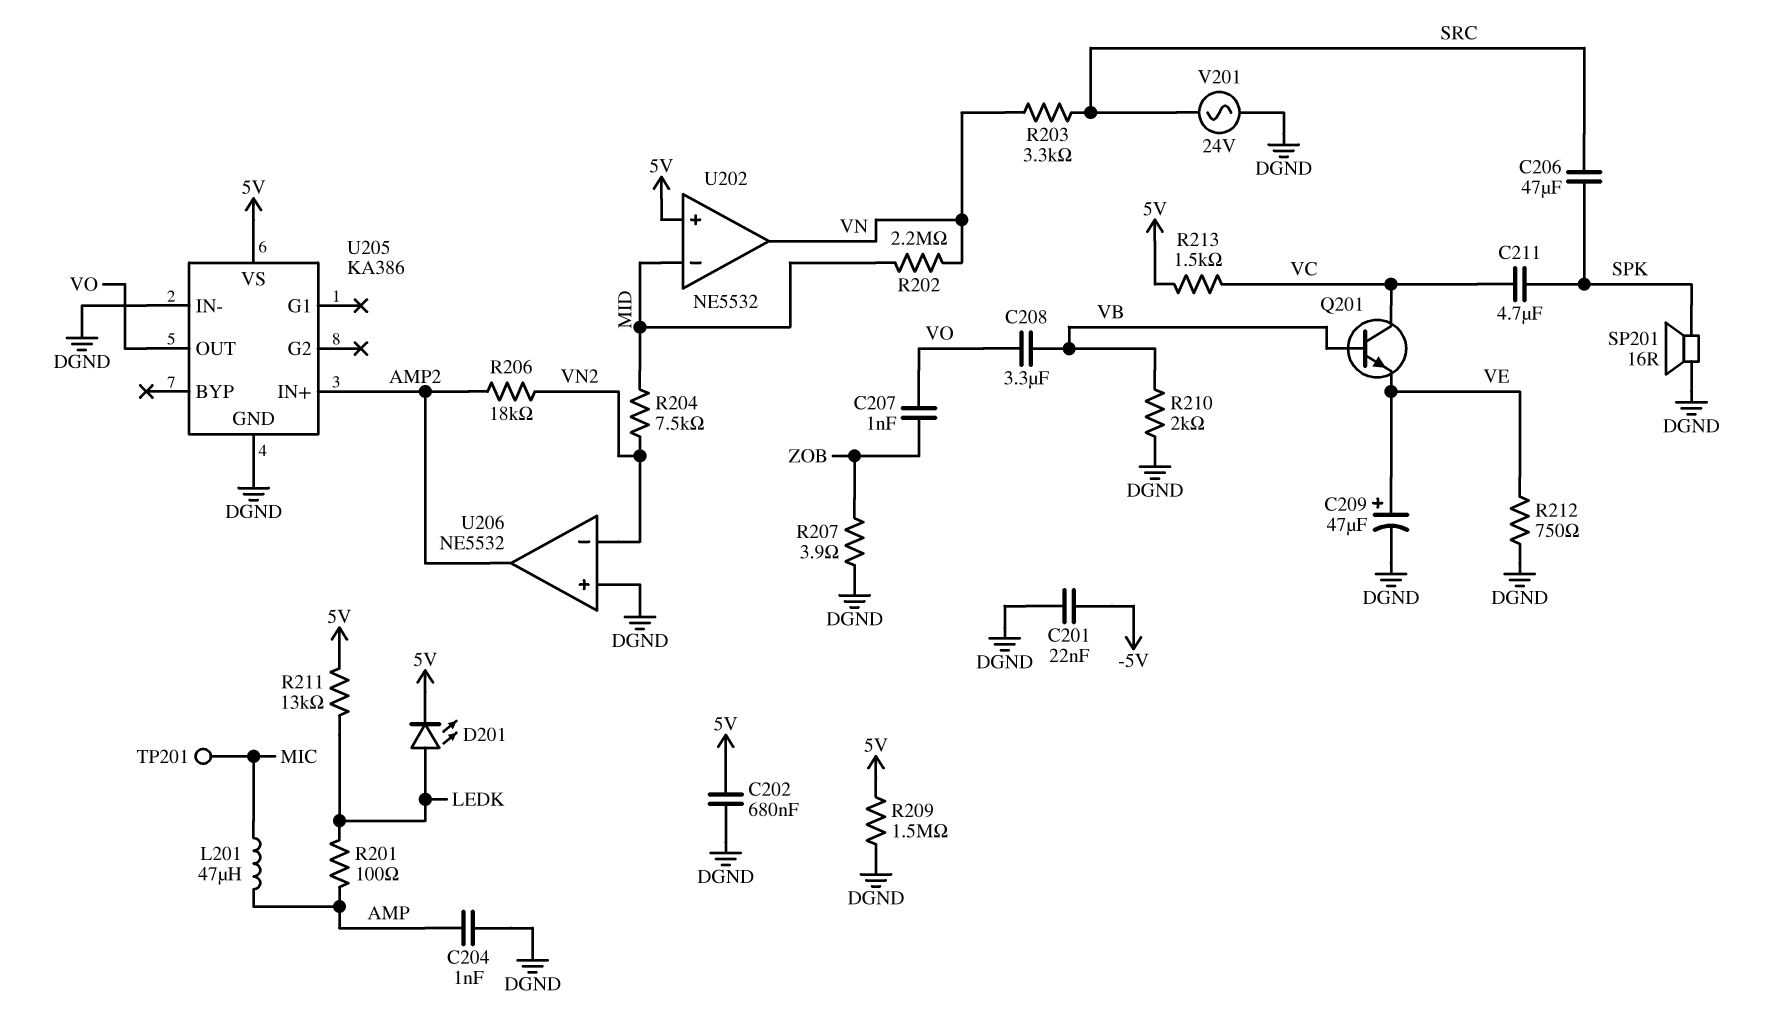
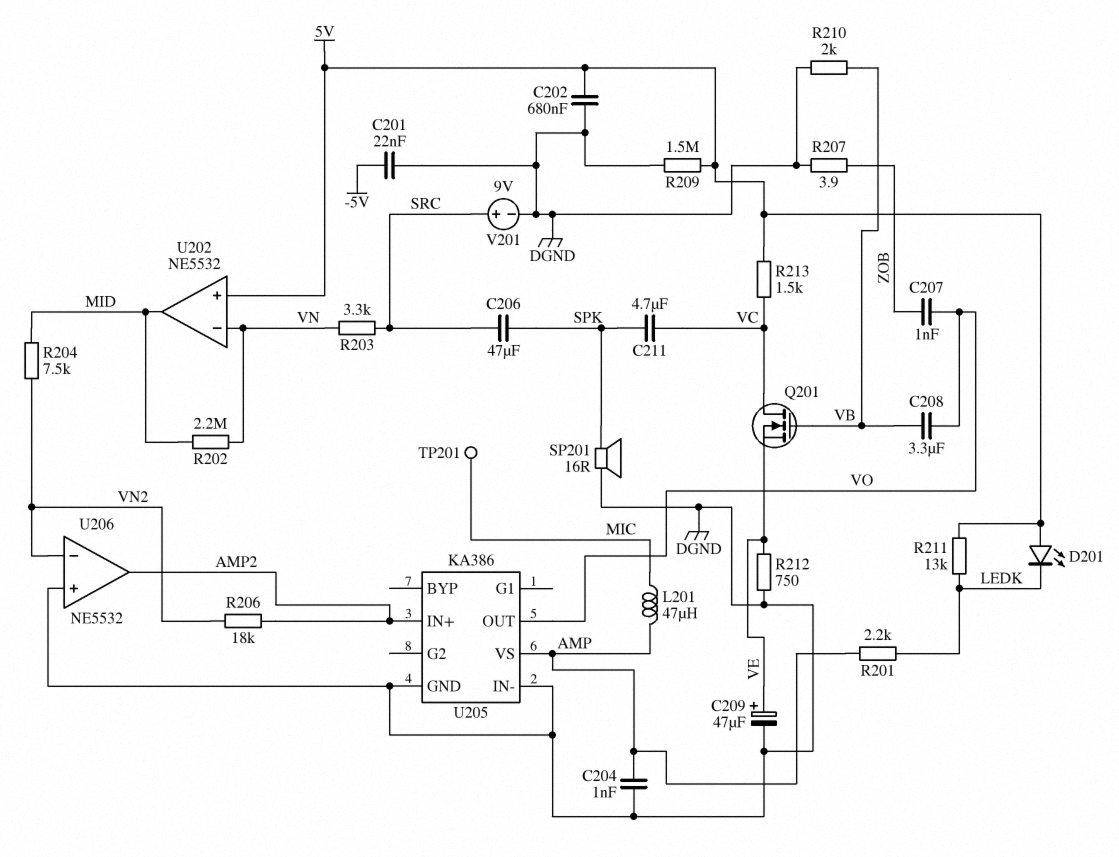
D201: LED (A LEDK, K 5V) -> LED (A 5V, K LEDK)
Q201: NPN (B VB, C VC, E VE) -> NMOS (G VB, D VC, S VE)
R201: 100 (AMP, LEDK) -> 2.2k (AMP, LEDK)
U202 pin in-: MID -> VN
U202 pin out: VN -> MID
U205 pin VS: 5V -> AMP
V201: AC 24V (DGND, SRC) -> 9V (plus SRC, minus DGND)

